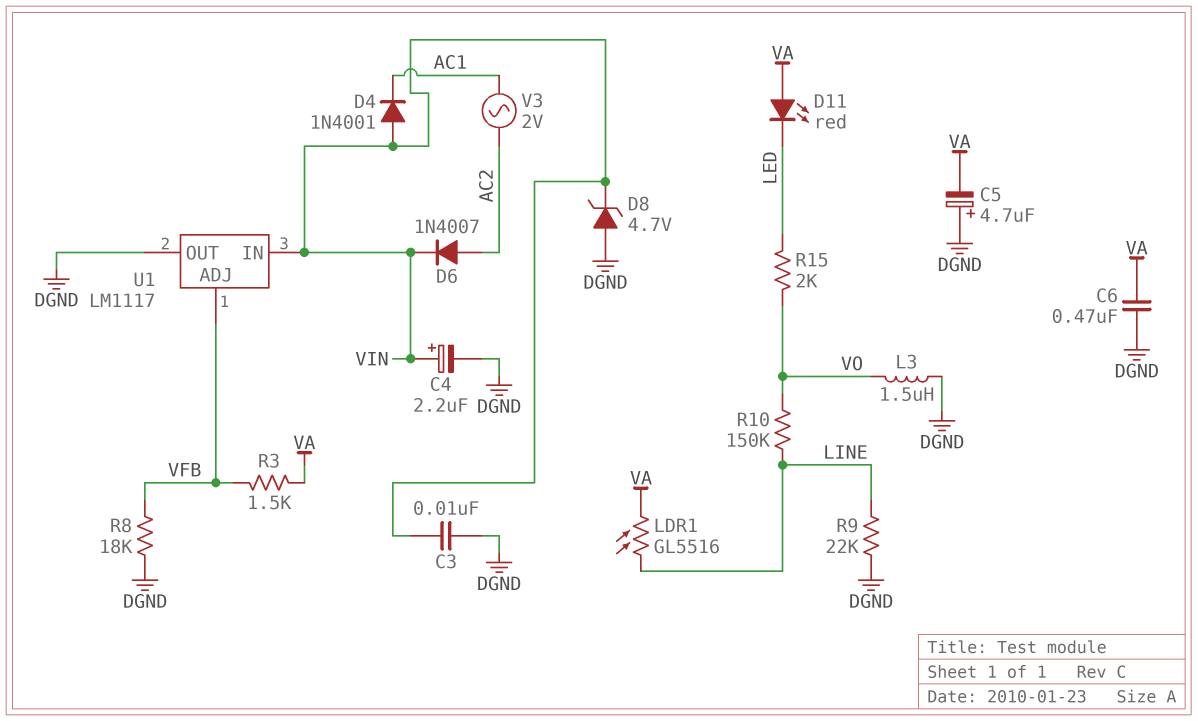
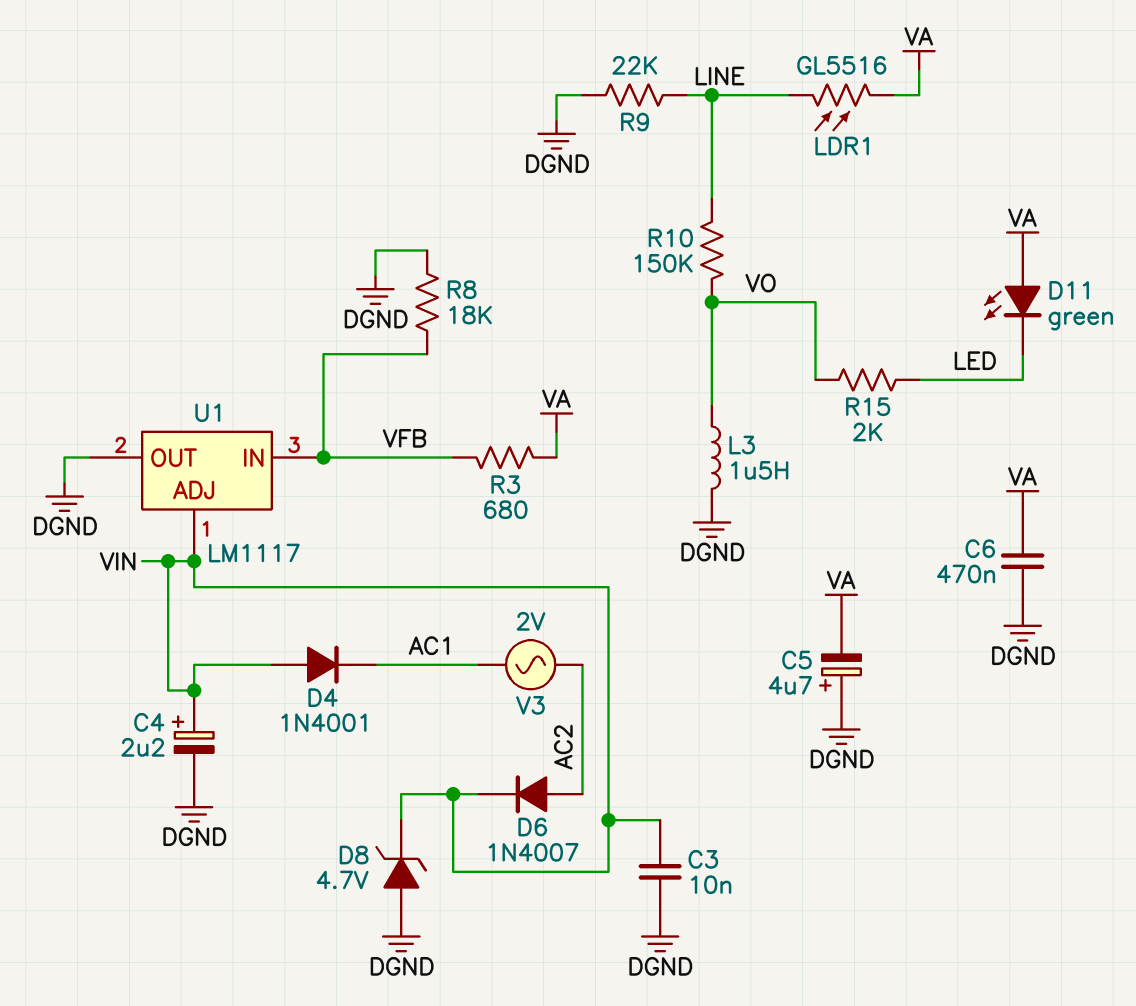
D11: LED red (A VA, K LED) -> LED green (A VA, K LED)
R3: 1.5k (VA, VFB) -> 680 (VA, VFB)
U1 pin ADJ: VFB -> VIN
U1 pin IN: VIN -> VFB

